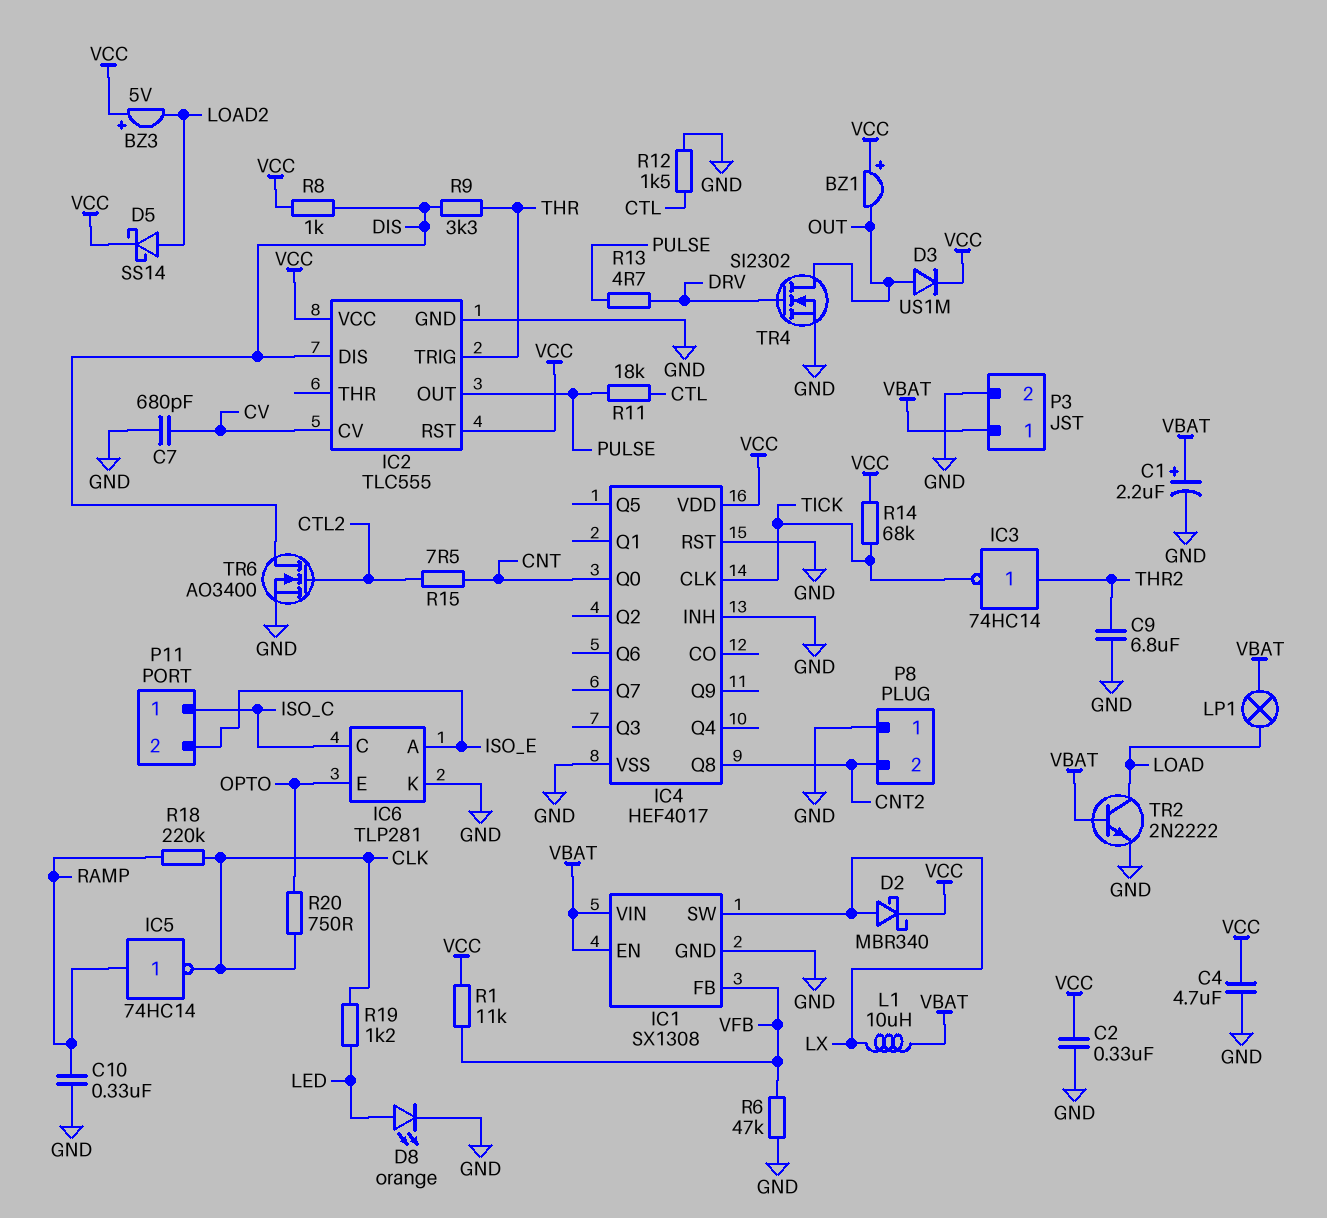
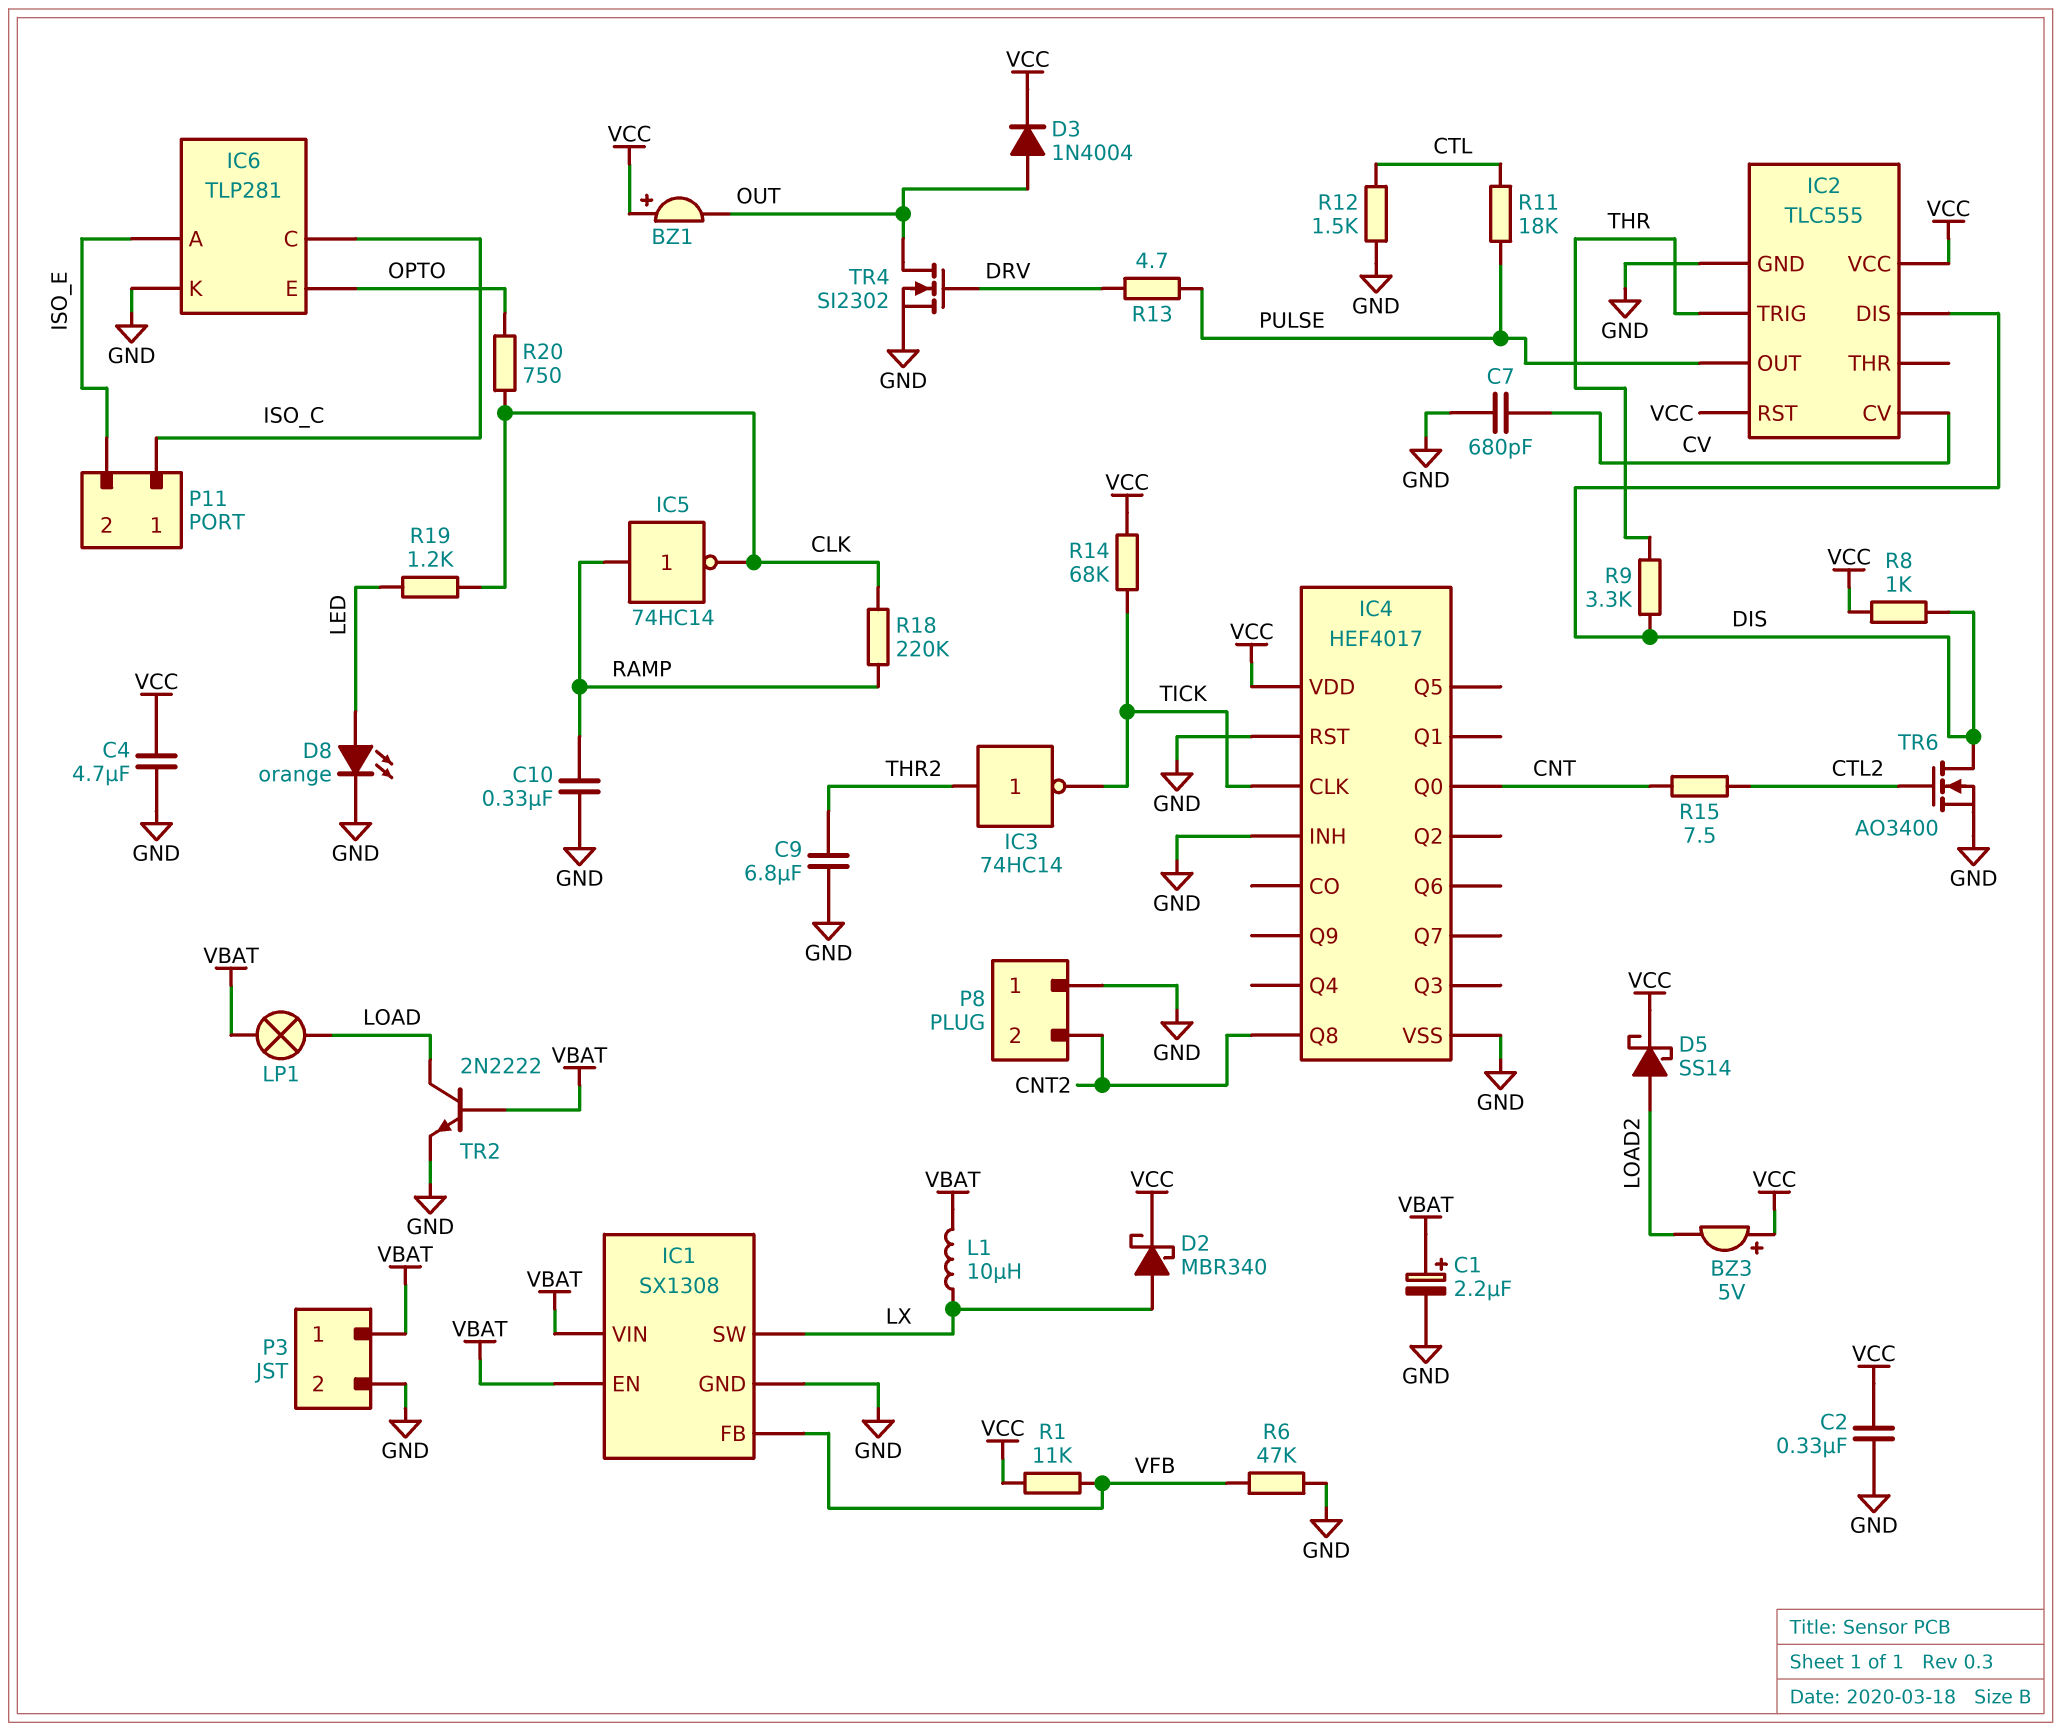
D3: diode US1M (A OUT, K VCC) -> diode 1N4004 (A OUT, K VCC)

